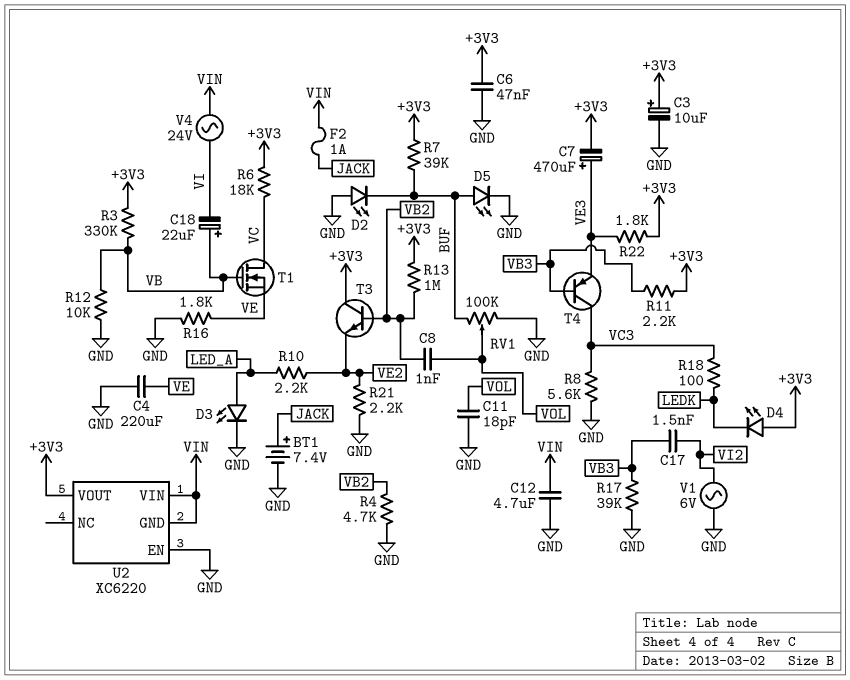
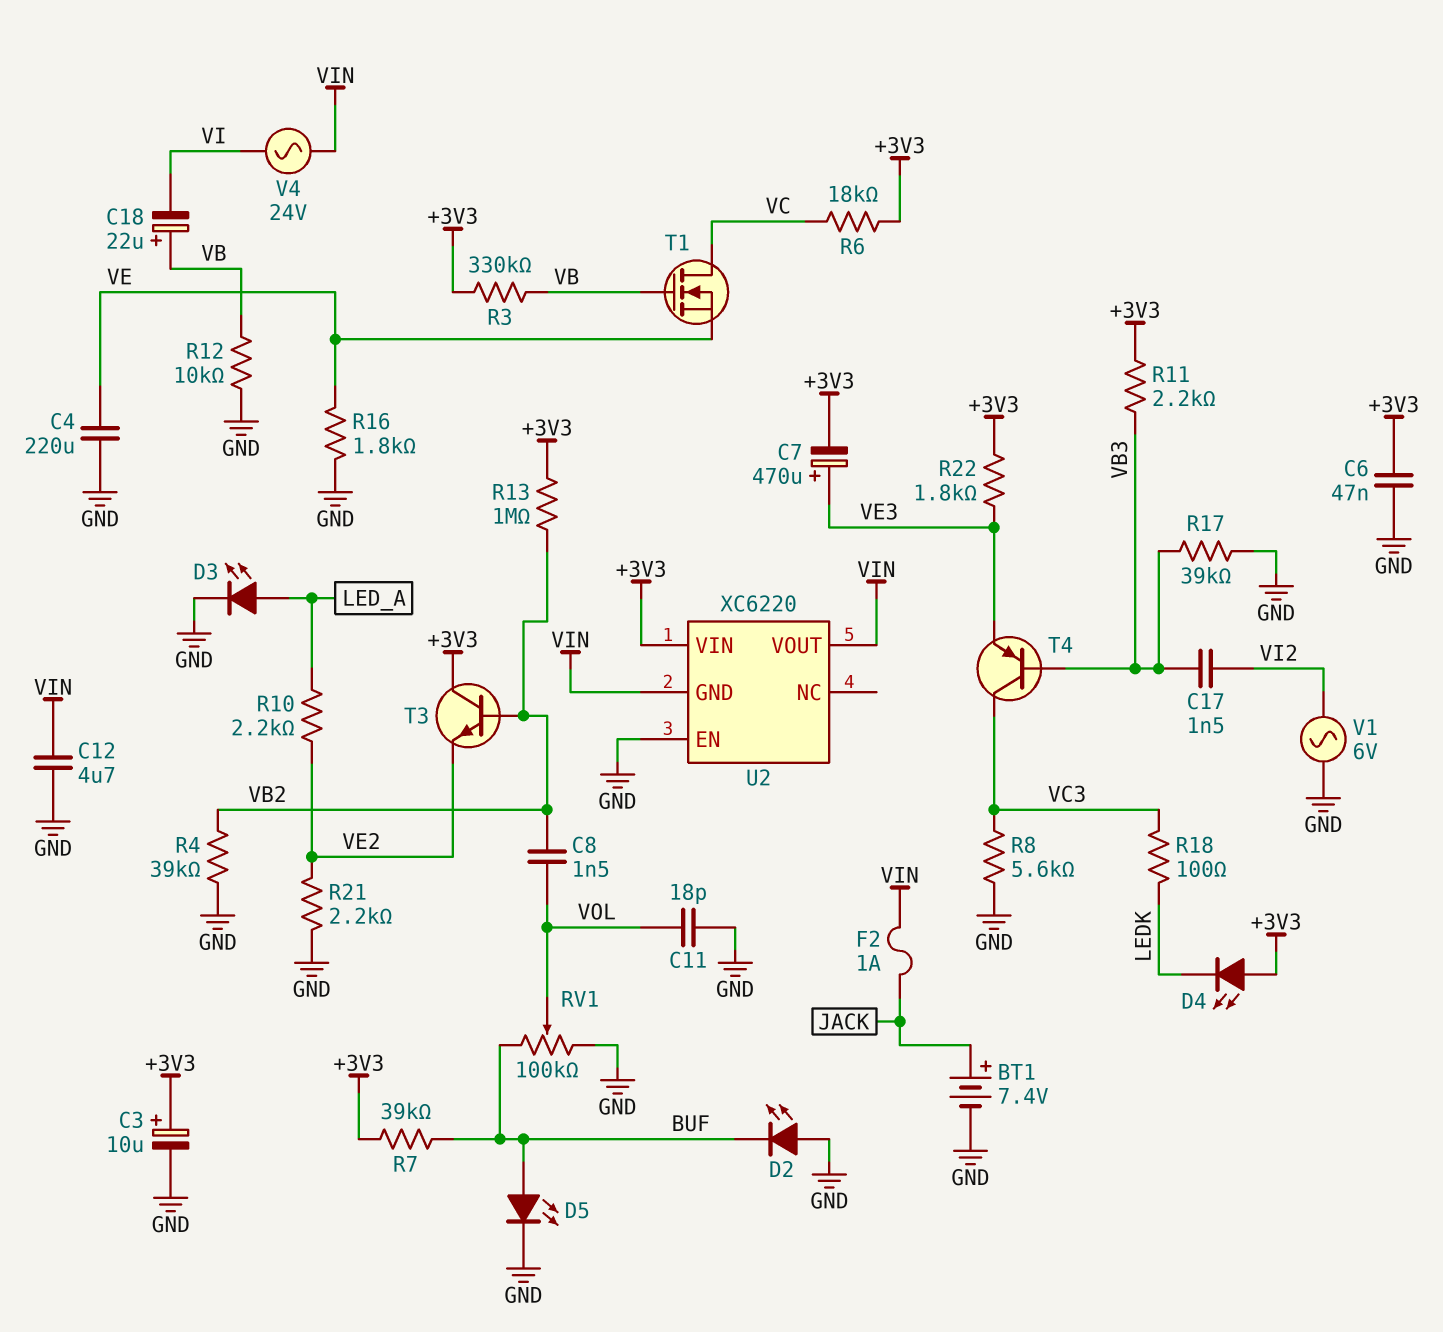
C8: 1nF (VB2, VOL) -> 1.5nF (VB2, VOL)
R4: 4.7k (GND, VB2) -> 39k (GND, VB2)
U2 pin VIN: VIN -> +3V3
U2 pin VOUT: +3V3 -> VIN

